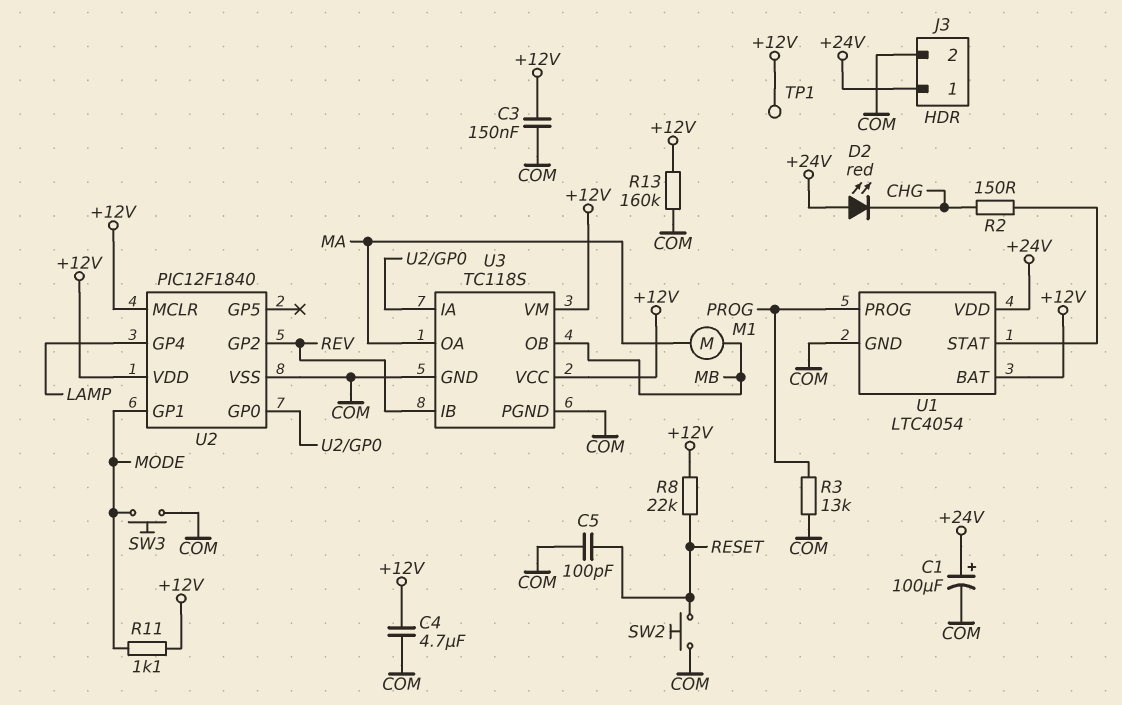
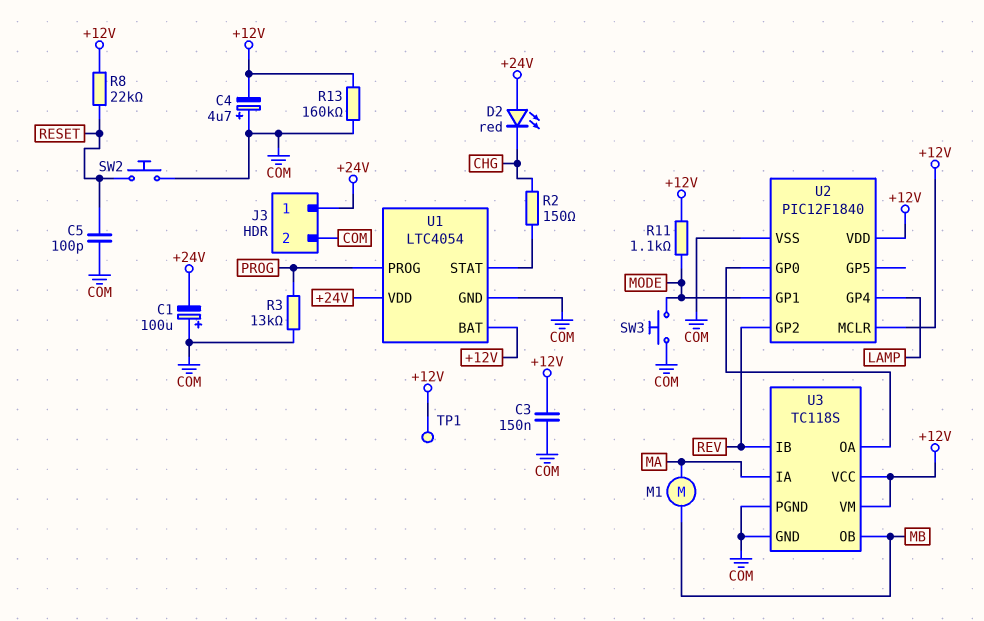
C1: 100uF (plus +24V, minus COM) -> 100uF (plus COM, minus +24V)
C4: 4.7uF (+12V, COM) -> 4.7uF (plus COM, minus +12V)
U3 pin IA: U2/GP0 -> MA
U3 pin OA: MA -> U2/GP0

